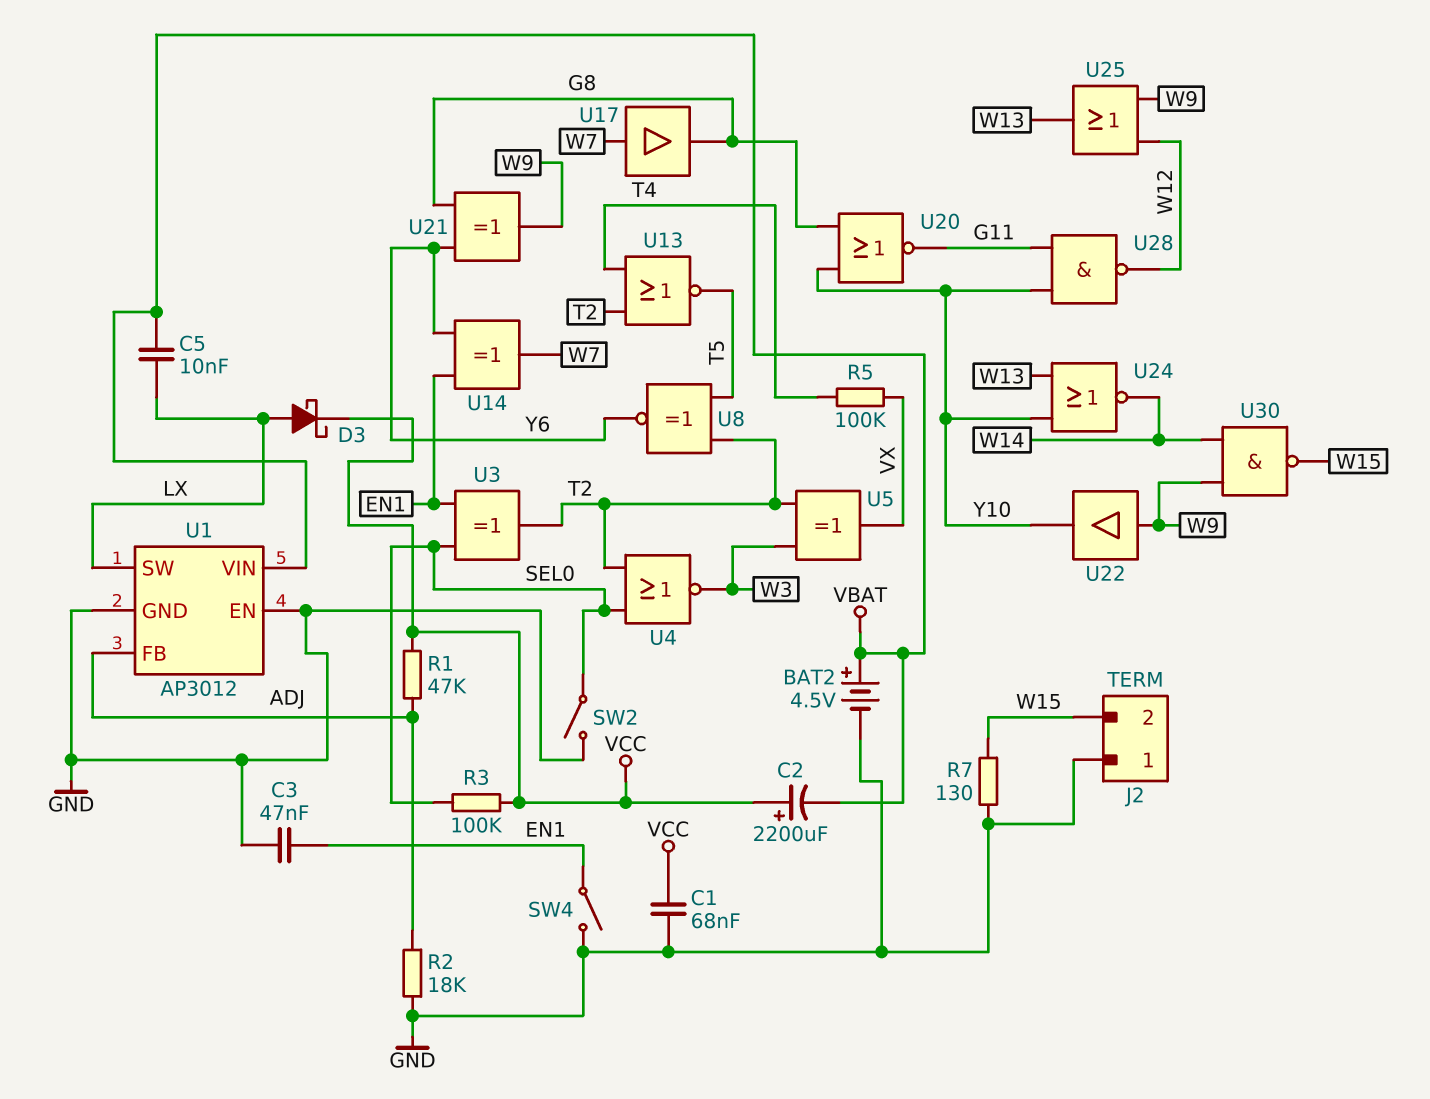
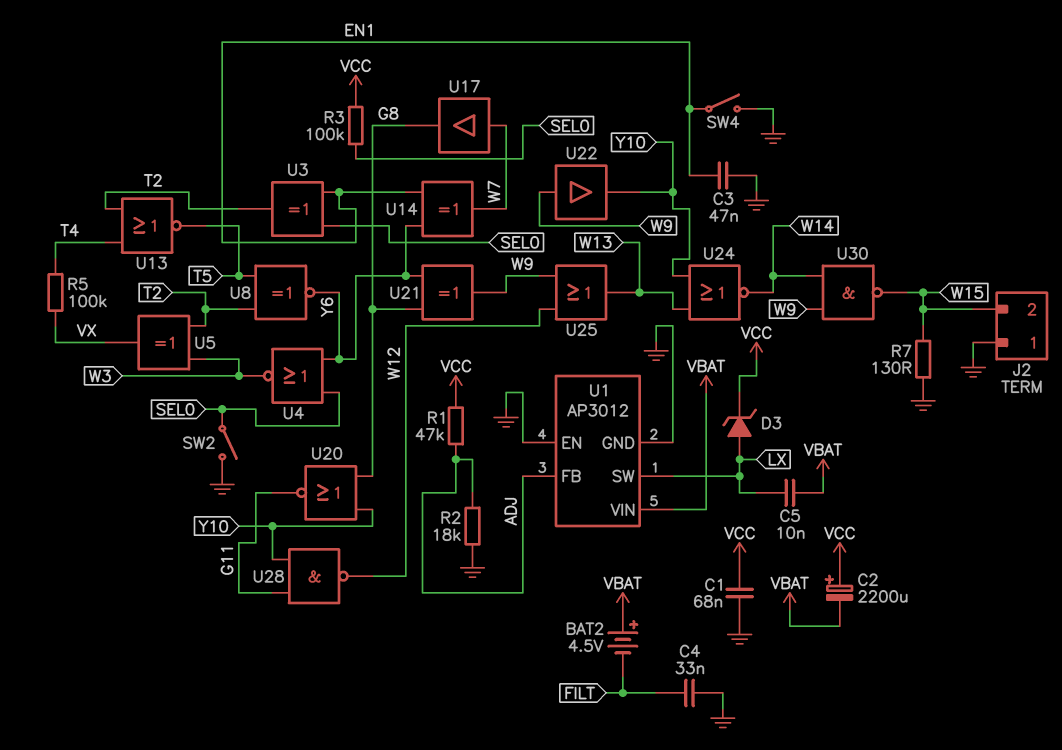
BAT2: 4.5V (plus VBAT, minus GND) -> 4.5V (plus VBAT, minus FILT)
C4: none -> 33nF (FILT, GND)
D3: schottky (A LX, K VCC) -> zener (A LX, K VCC)
U4: NOR (in SEL0, in T2, out W3) -> NOR (in SEL0, in Y6, out W3)

